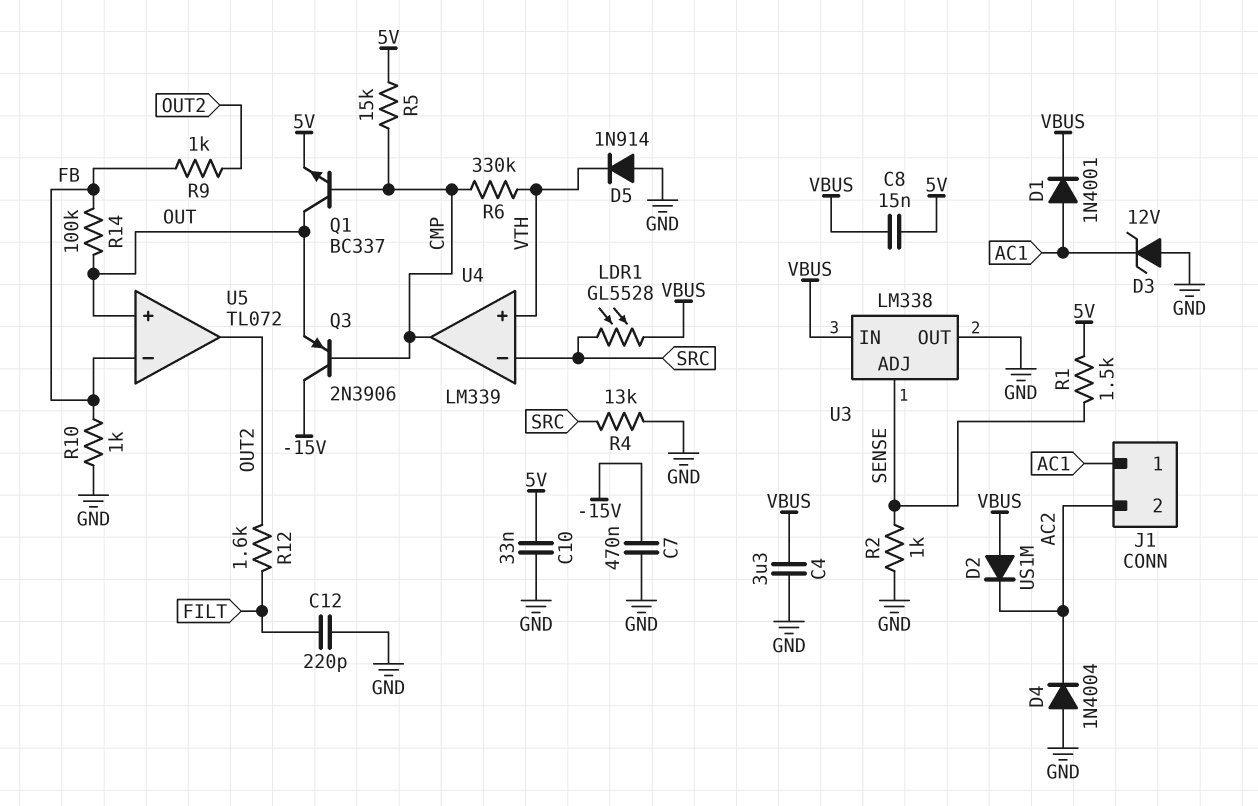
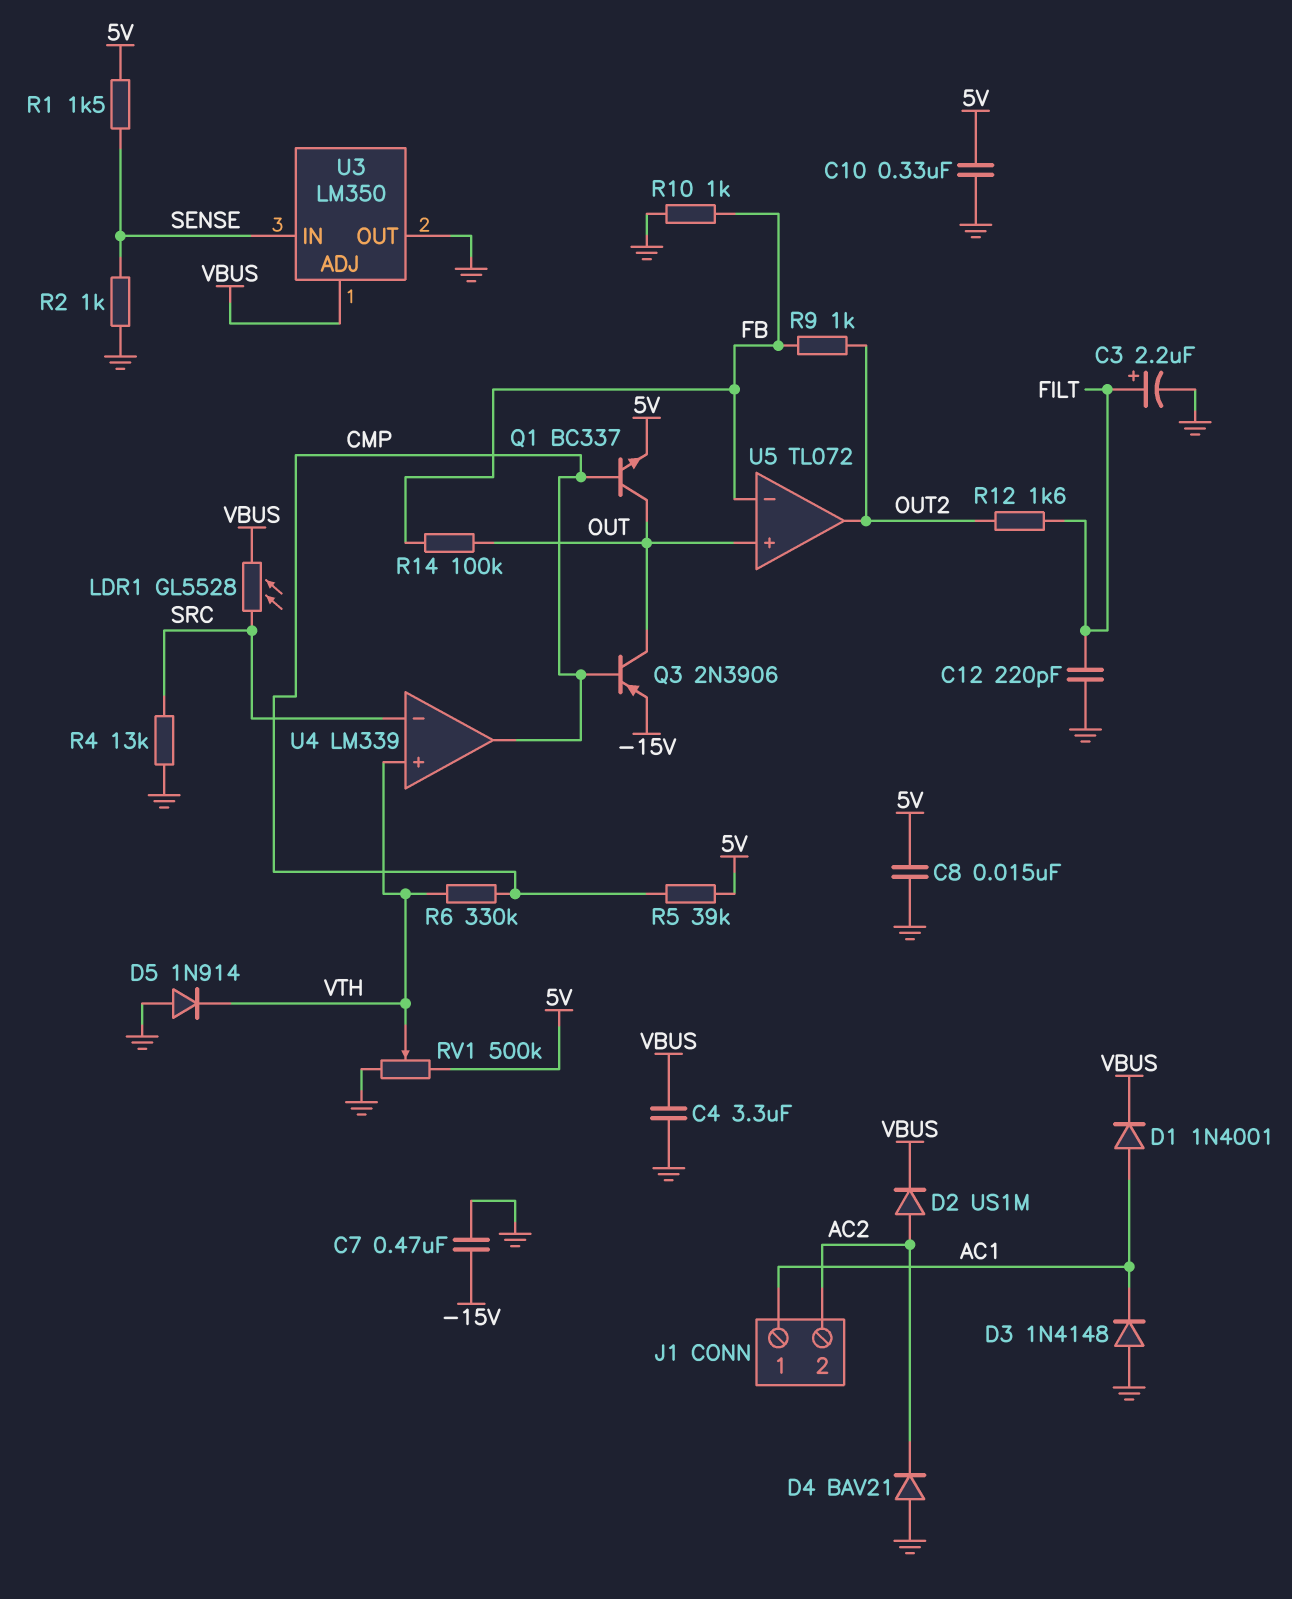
C3: none -> 2.2uF (plus FILT, minus GND)
C8: 15nF (5V, VBUS) -> 15nF (5V, GND)
C10: 33nF (5V, GND) -> 330nF (5V, GND)
D2: diode US1M (A VBUS, K AC2) -> diode US1M (A AC2, K VBUS)
D3: zener 12V (A GND, K AC1) -> diode 1N4148 (A GND, K AC1)
D4: diode 1N4004 (A GND, K AC2) -> diode BAV21 (A GND, K AC2)
Q3: PNP 2N3906 (B CMP, C -15V, E OUT) -> PNP 2N3906 (B CMP, C OUT, E -15V)
R5: 15k (5V, CMP) -> 39k (5V, CMP)
RV1: none -> 500k (5V, GND, wiper VTH)
U3: LM338 -> LM350
U3 pin ADJ: SENSE -> VBUS
U3 pin IN: VBUS -> SENSE

